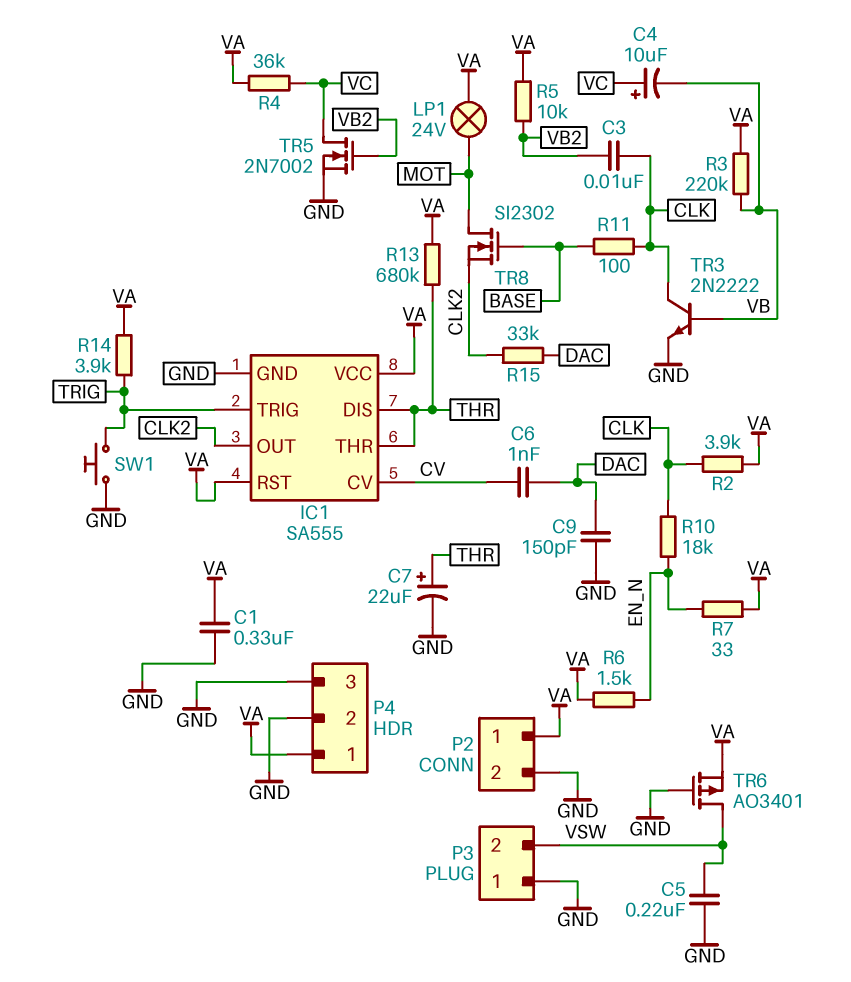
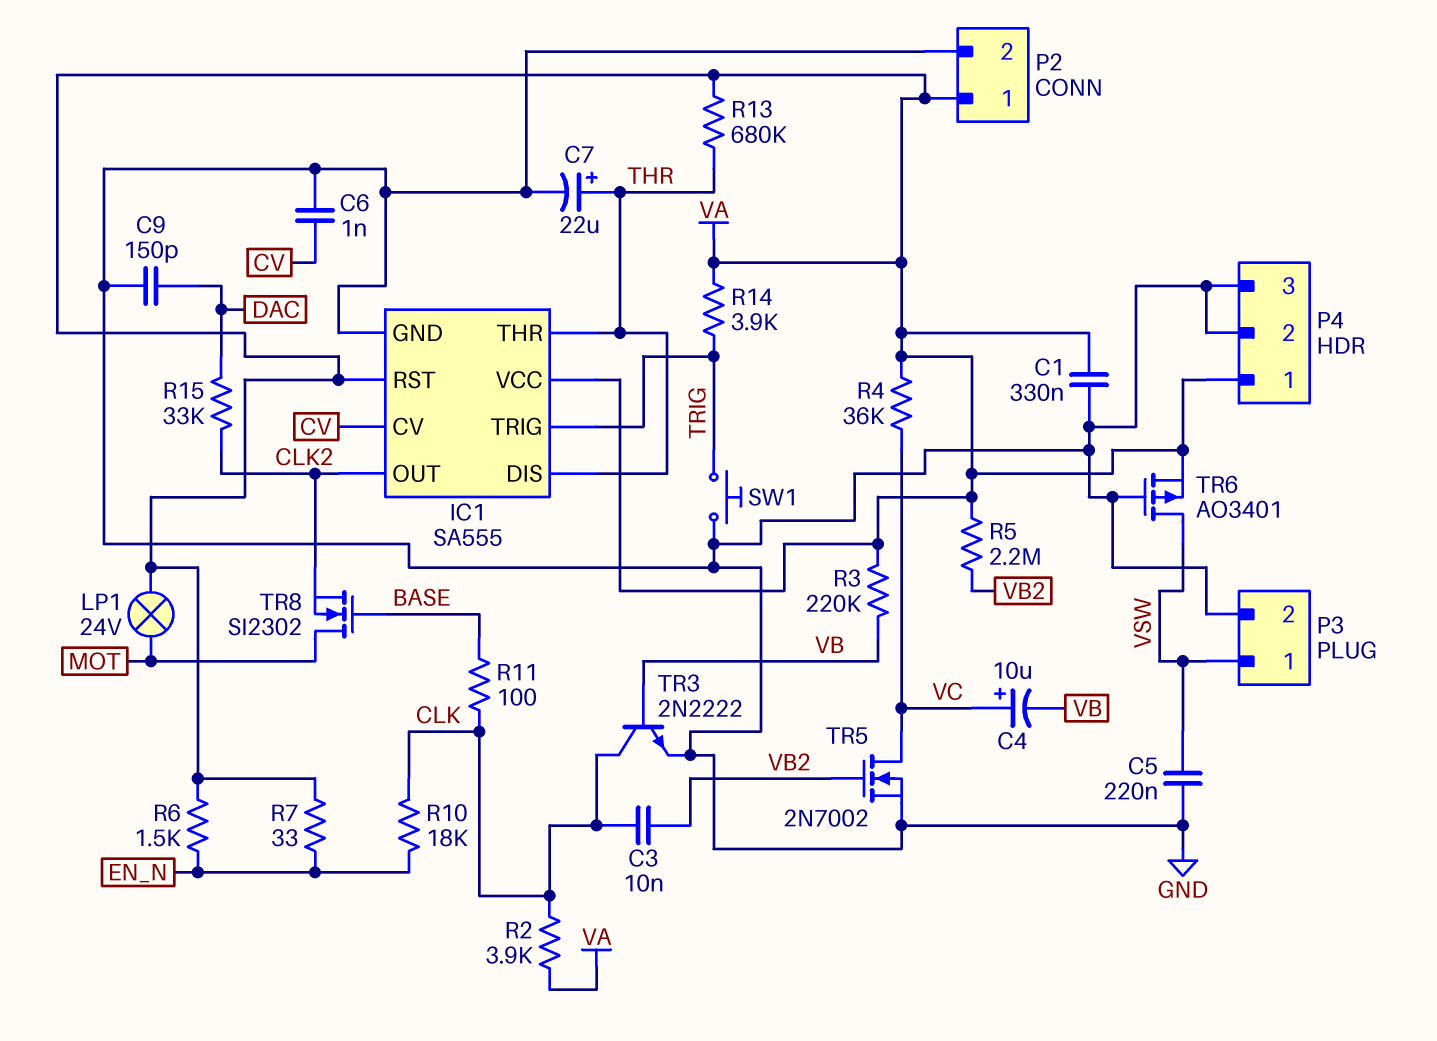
C6: 1nF (CV, DAC) -> 1nF (CV, GND)
P3 pin 1: GND -> VSW
P3 pin 2: VSW -> GND
R5: 10k (VA, VB2) -> 2.2M (VA, VB2)

